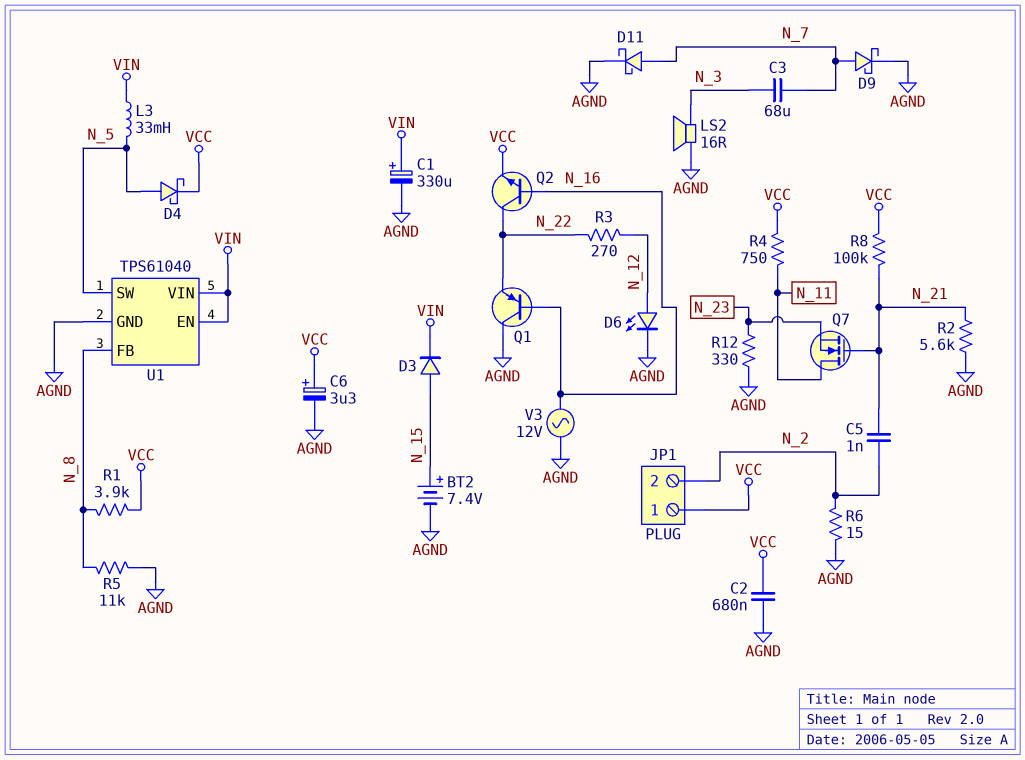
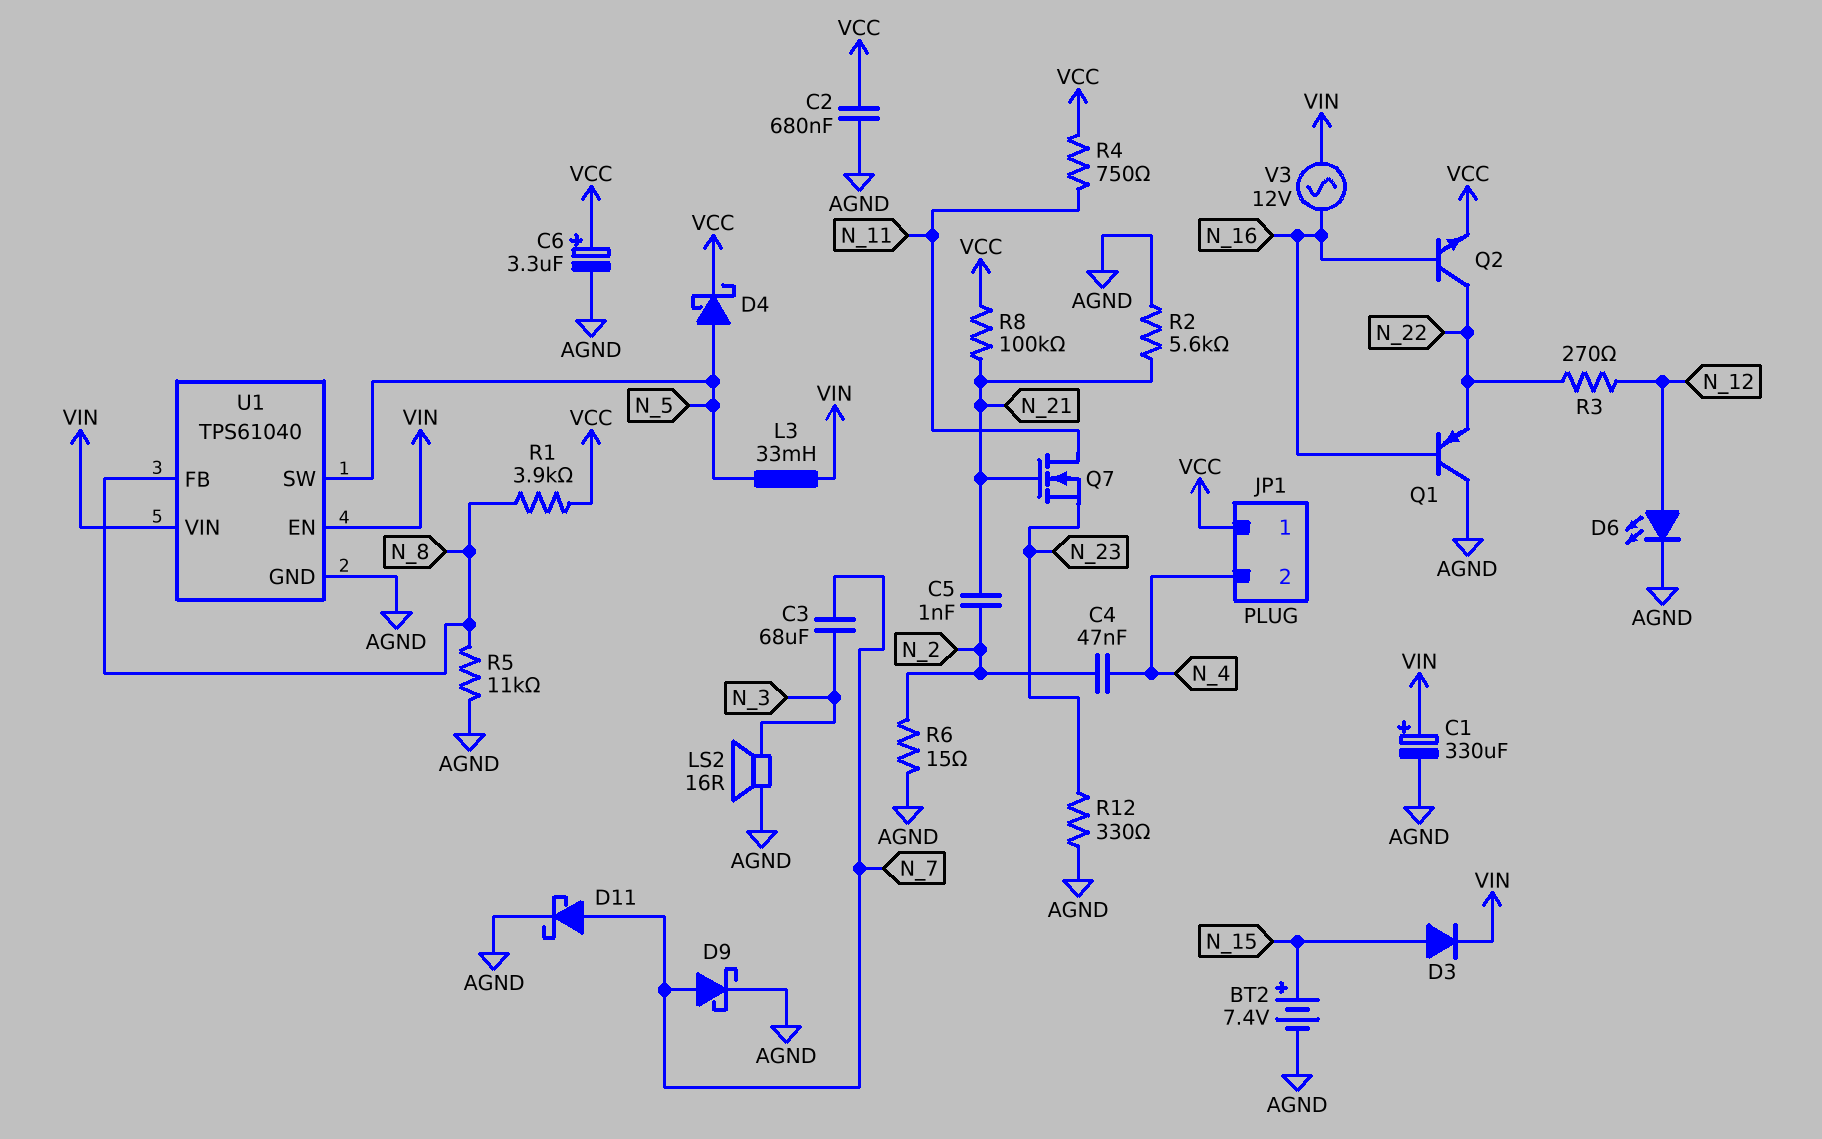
C4: none -> 47nF (N_2, N_4)
JP1 pin 2: N_2 -> N_4
V3: AC 12V (AGND, N_16) -> AC 12V (N_16, VIN)

